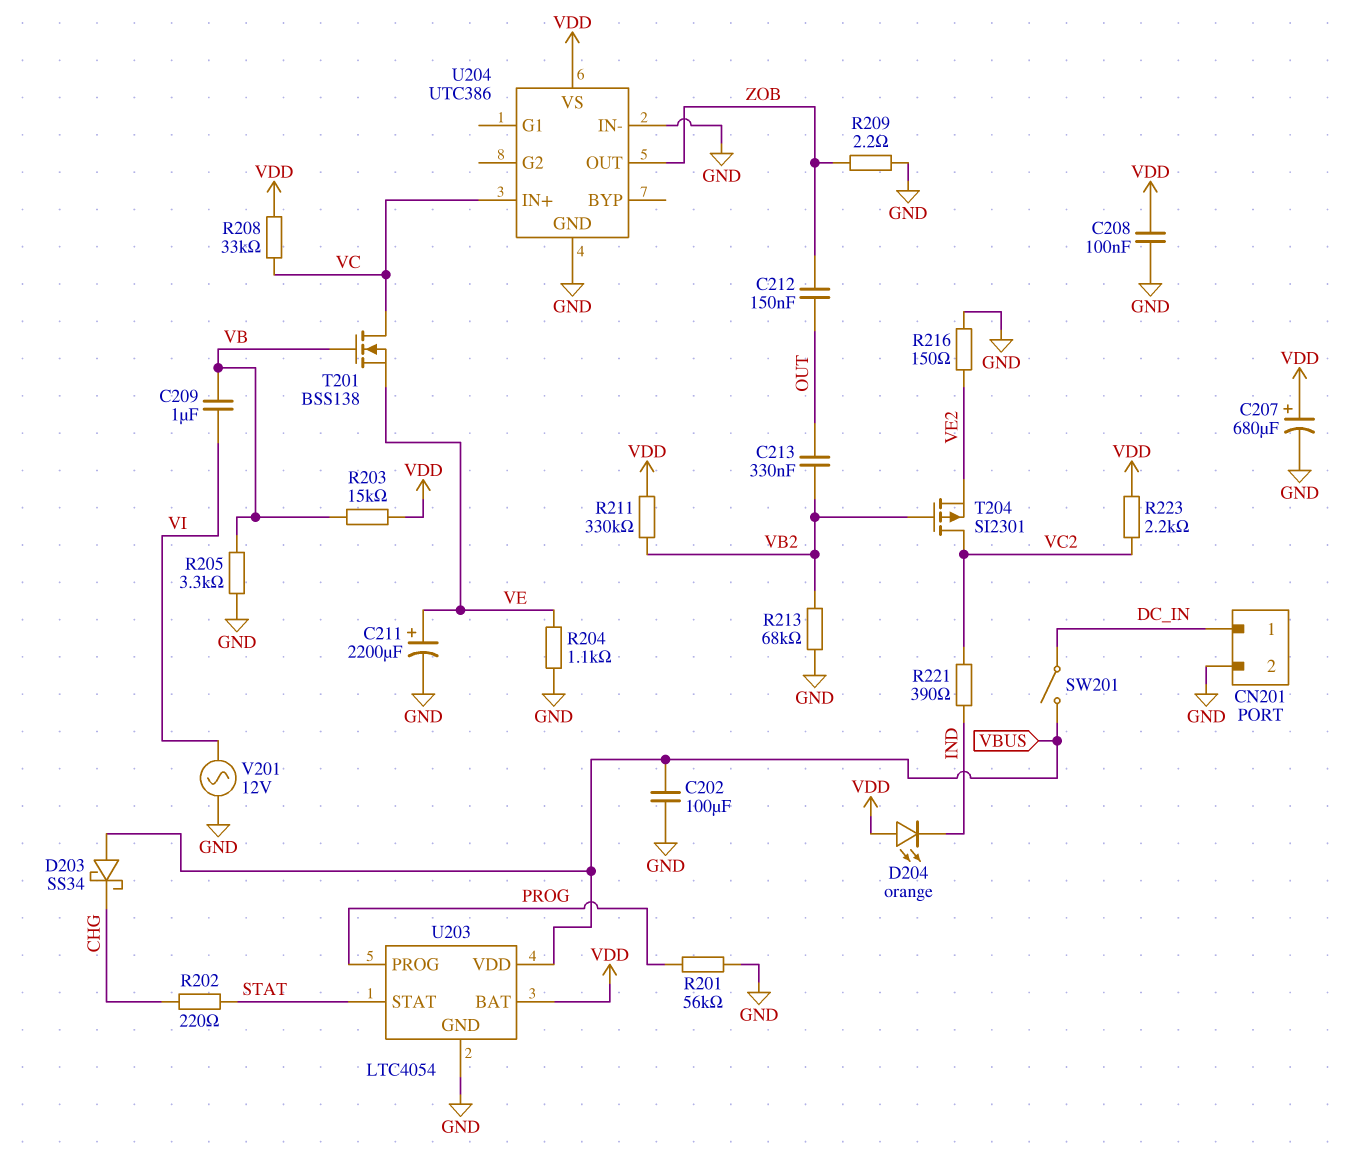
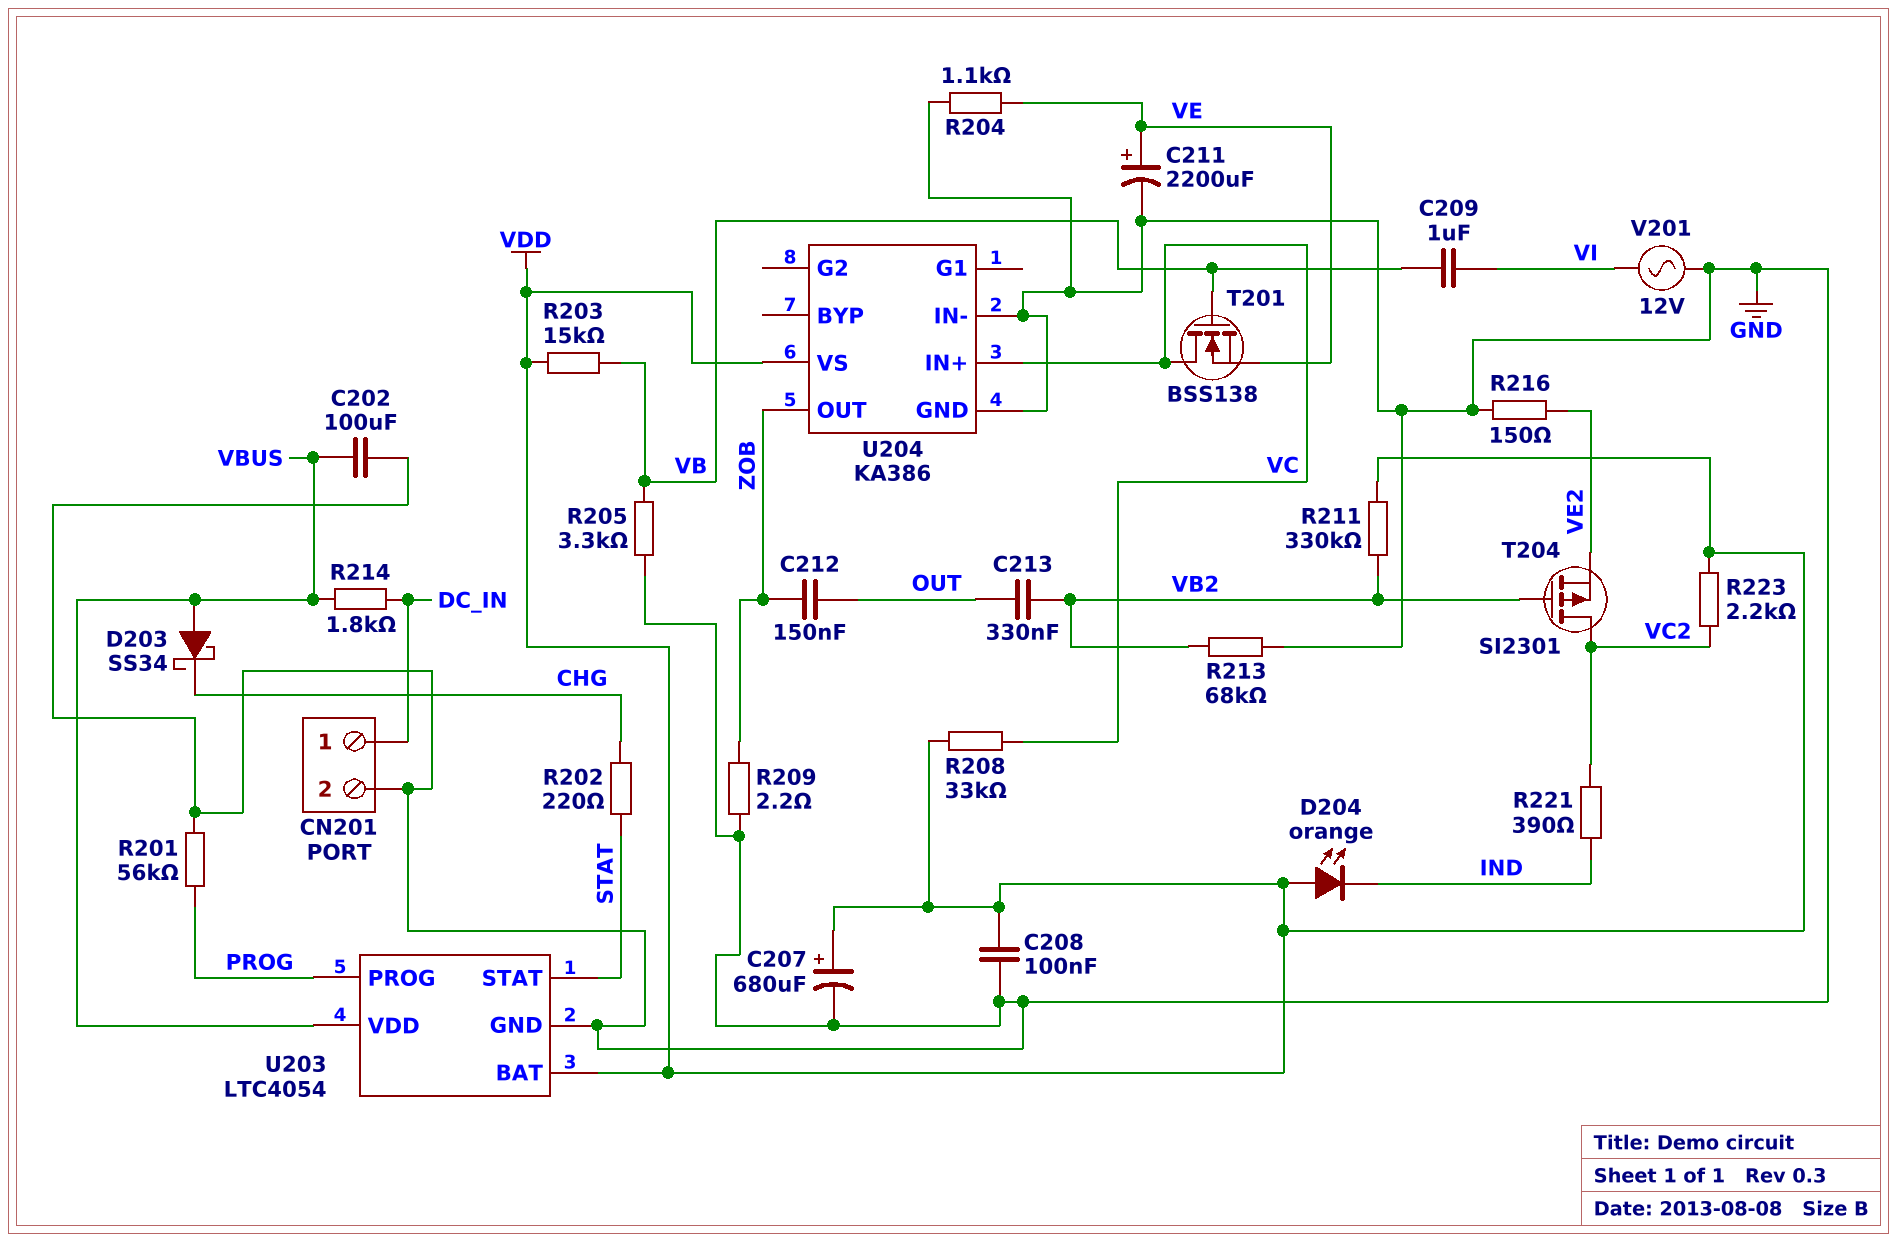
R214: none -> 1.8k (DC_IN, VBUS)
SW201: switch (DC_IN, VBUS) -> none
U204: UTC386 -> KA386

